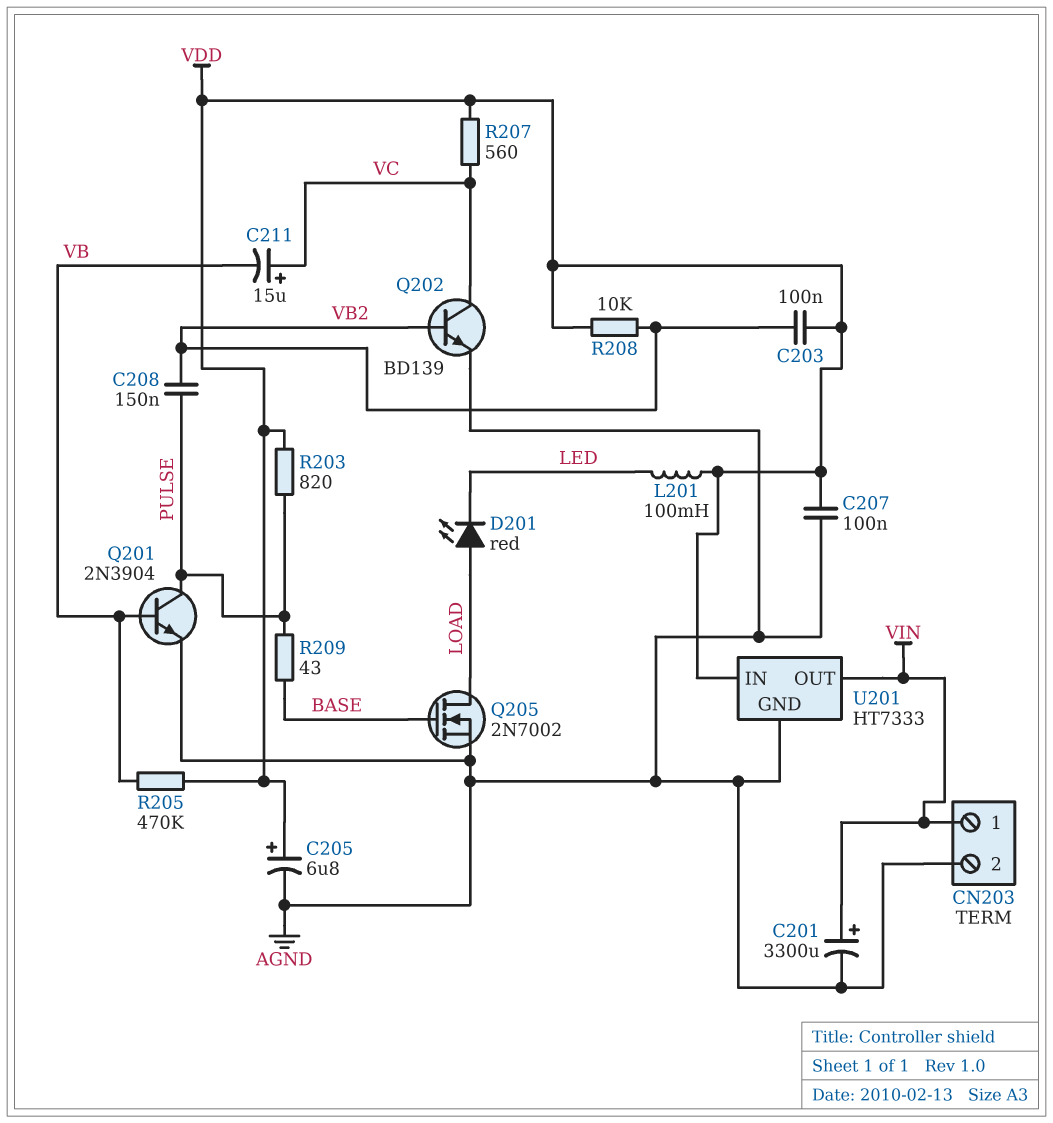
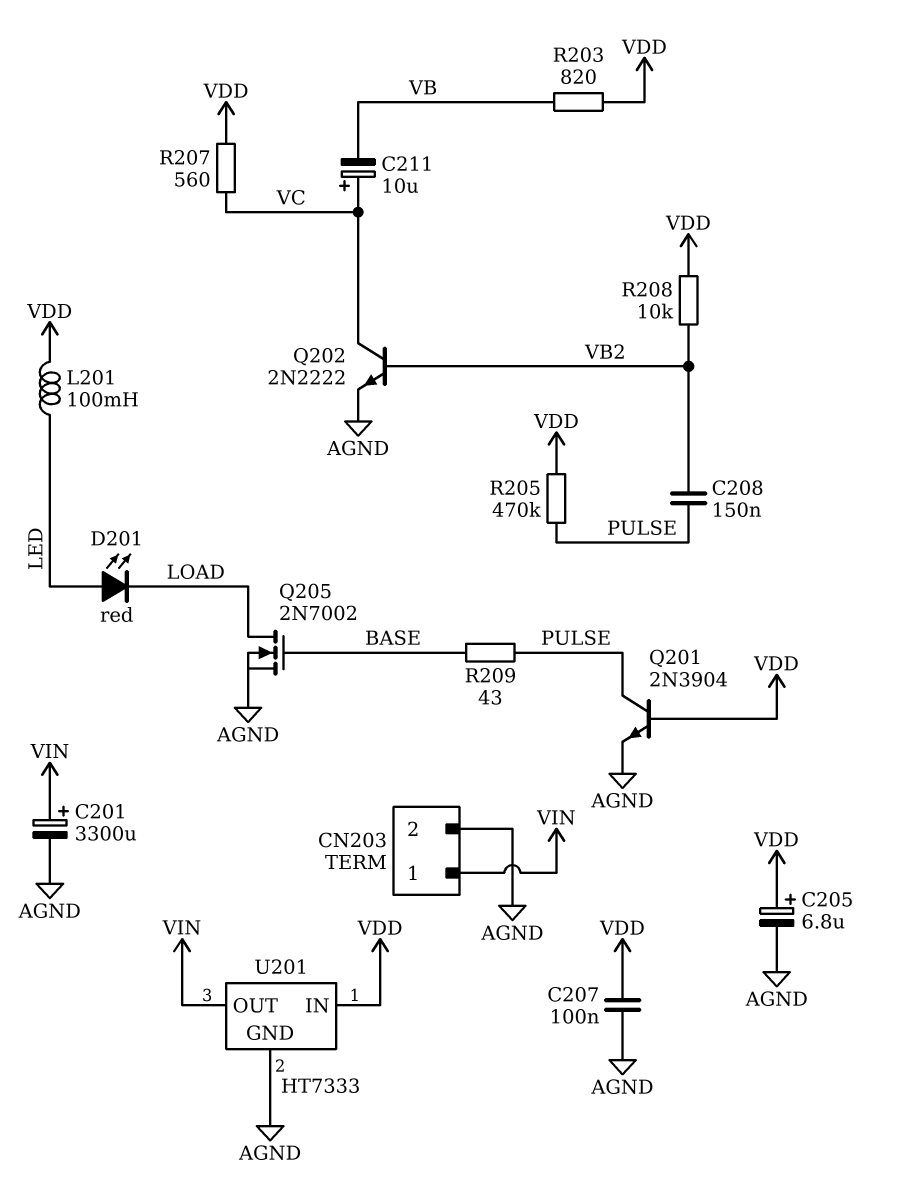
C203: 100nF (VB2, VDD) -> none
C211: 15uF (plus VC, minus VB) -> 10uF (plus VC, minus VB)
D201: LED red (A LOAD, K LED) -> LED red (A LED, K LOAD)
Q201: NPN 2N3904 (B VB, C PULSE, E AGND) -> NPN 2N3904 (B VDD, C PULSE, E AGND)
Q202: NPN BD139 (B VB2, C VC, E AGND) -> NPN 2N2222 (B VB2, C VC, E AGND)
R203: 820 (PULSE, VDD) -> 820 (VB, VDD)
R205: 470k (VB, VDD) -> 470k (PULSE, VDD)

